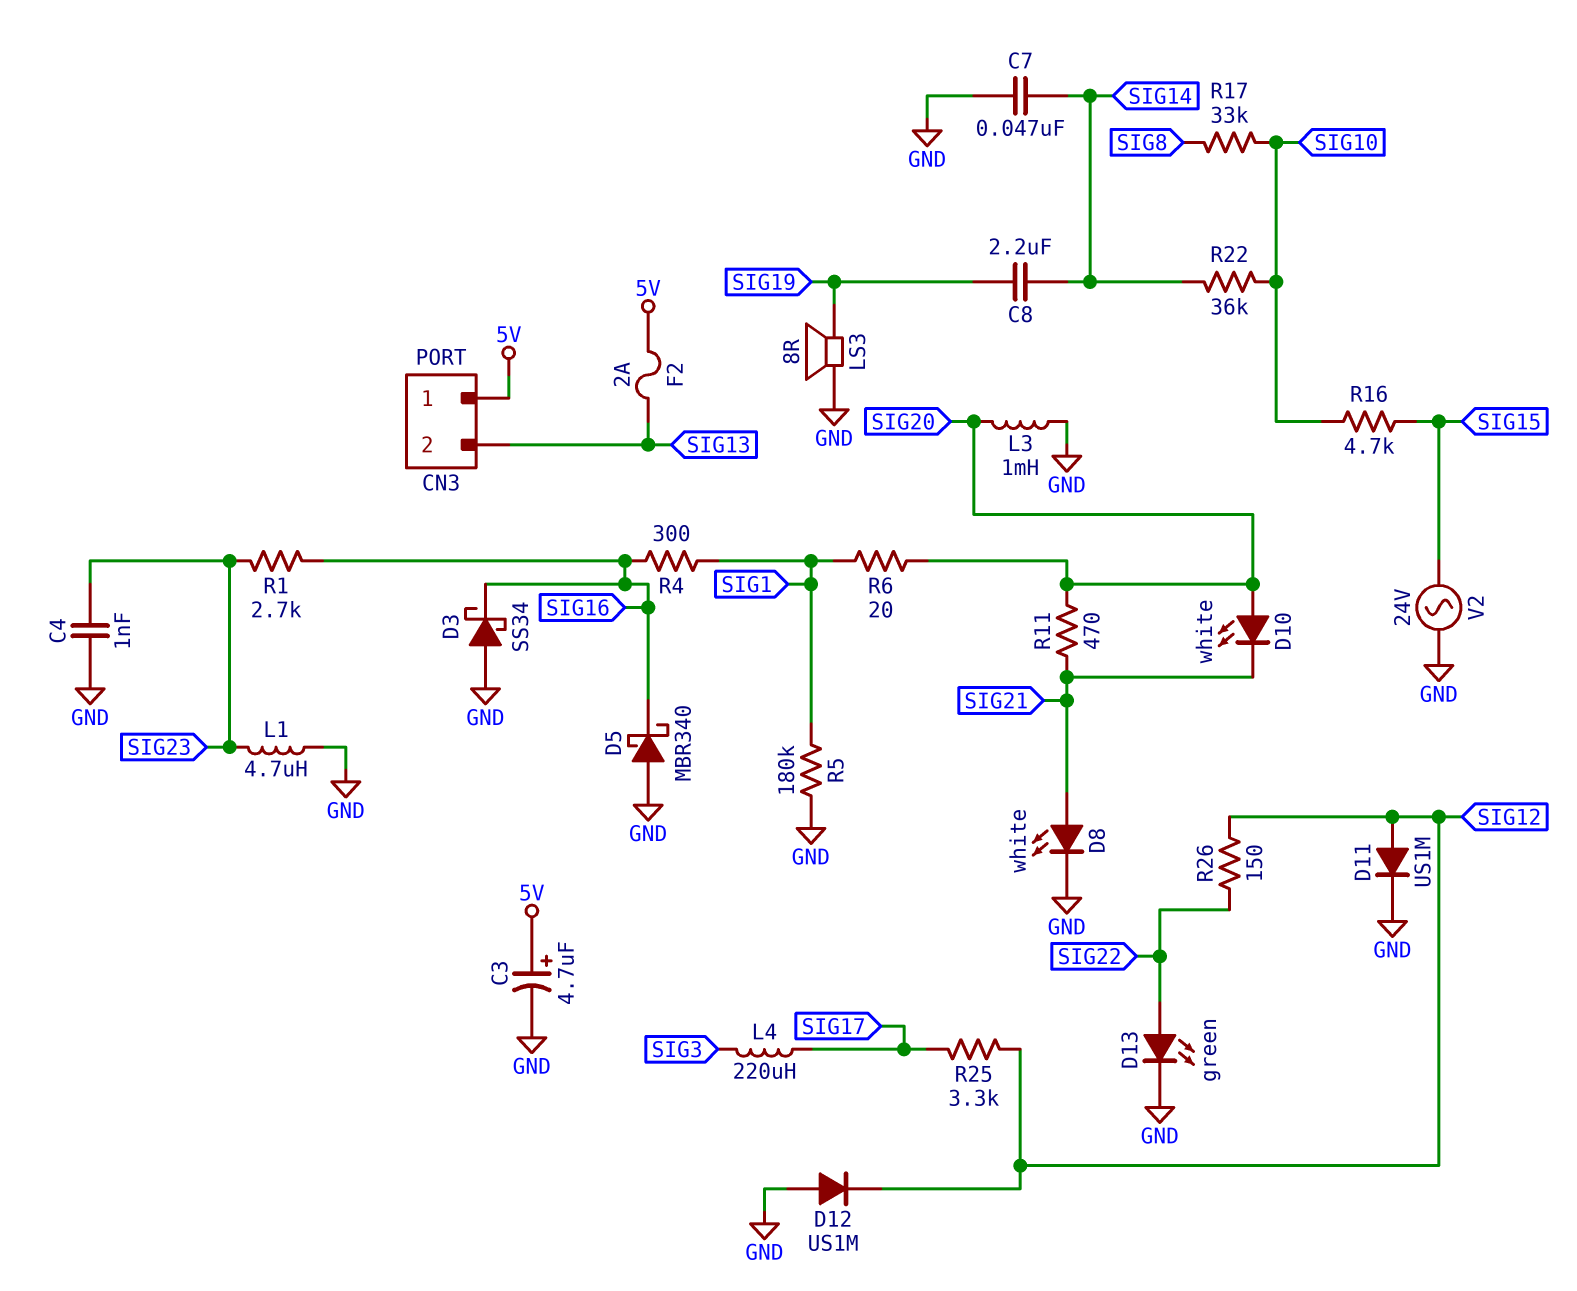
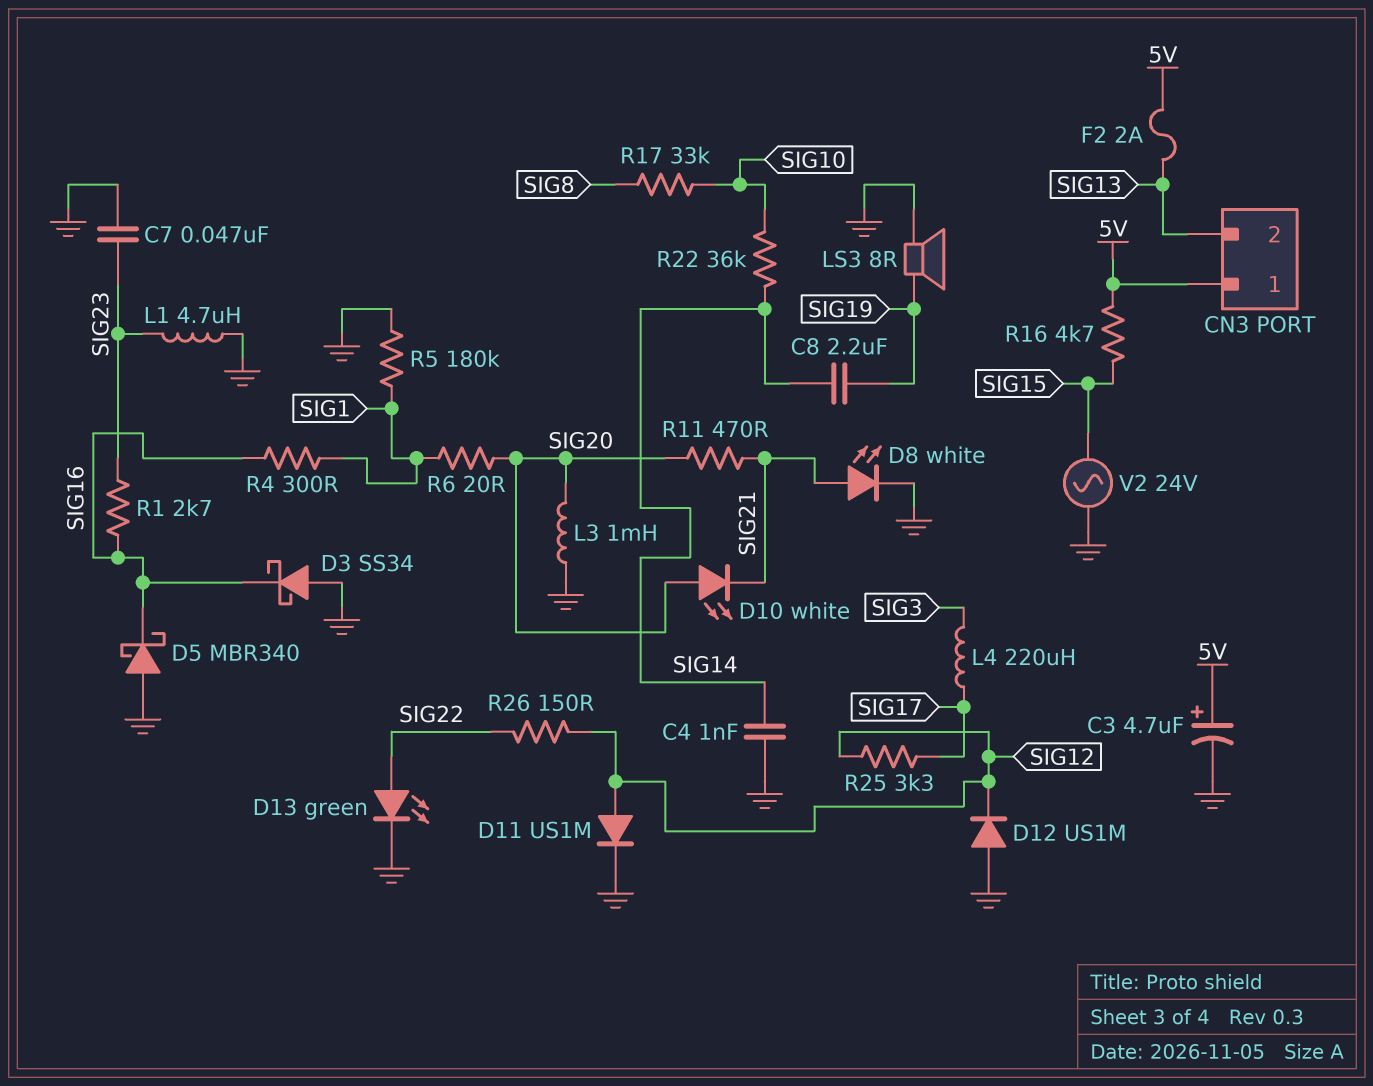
C4: 1nF (GND, SIG23) -> 1nF (GND, SIG14)
C7: 47nF (GND, SIG14) -> 47nF (GND, SIG23)
R16: 4.7k (SIG10, SIG15) -> 4.7k (5V, SIG15)

